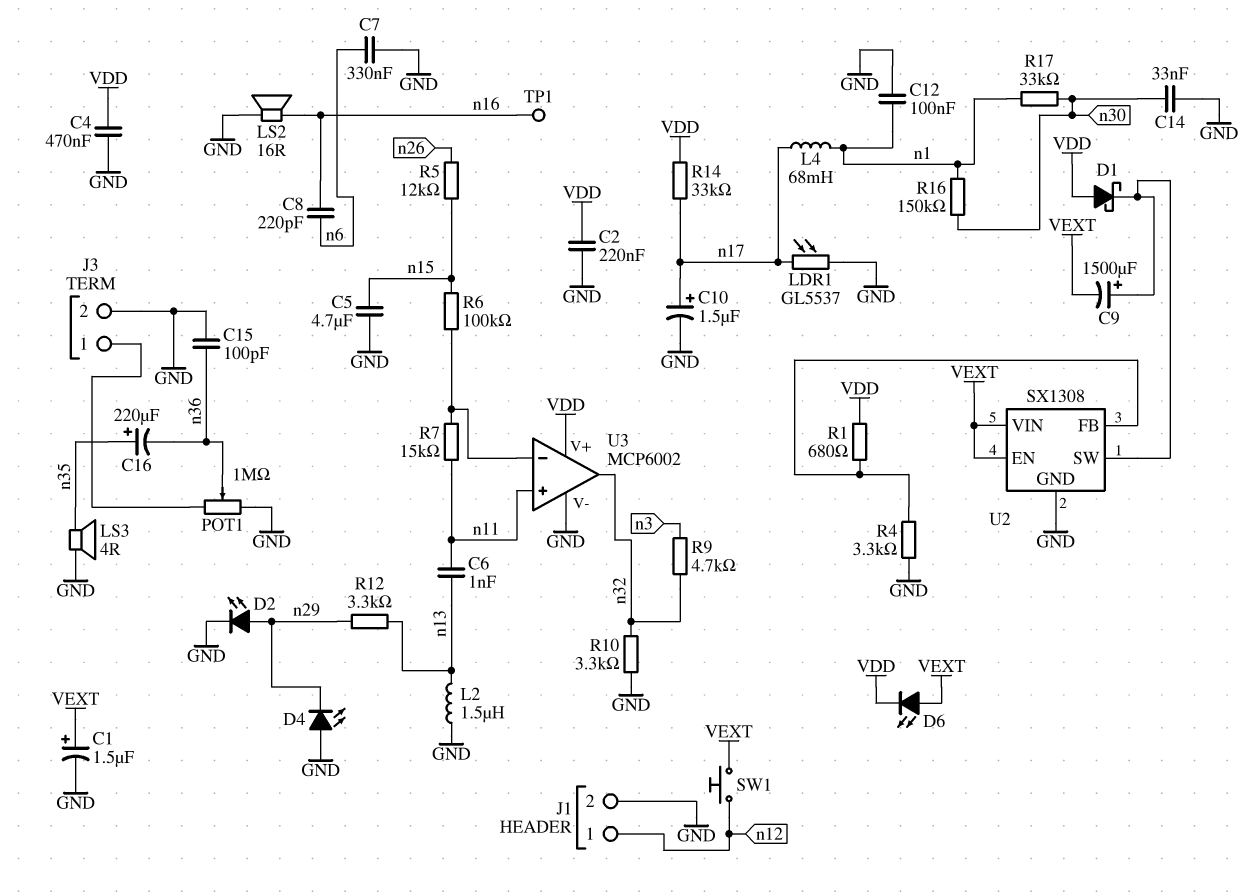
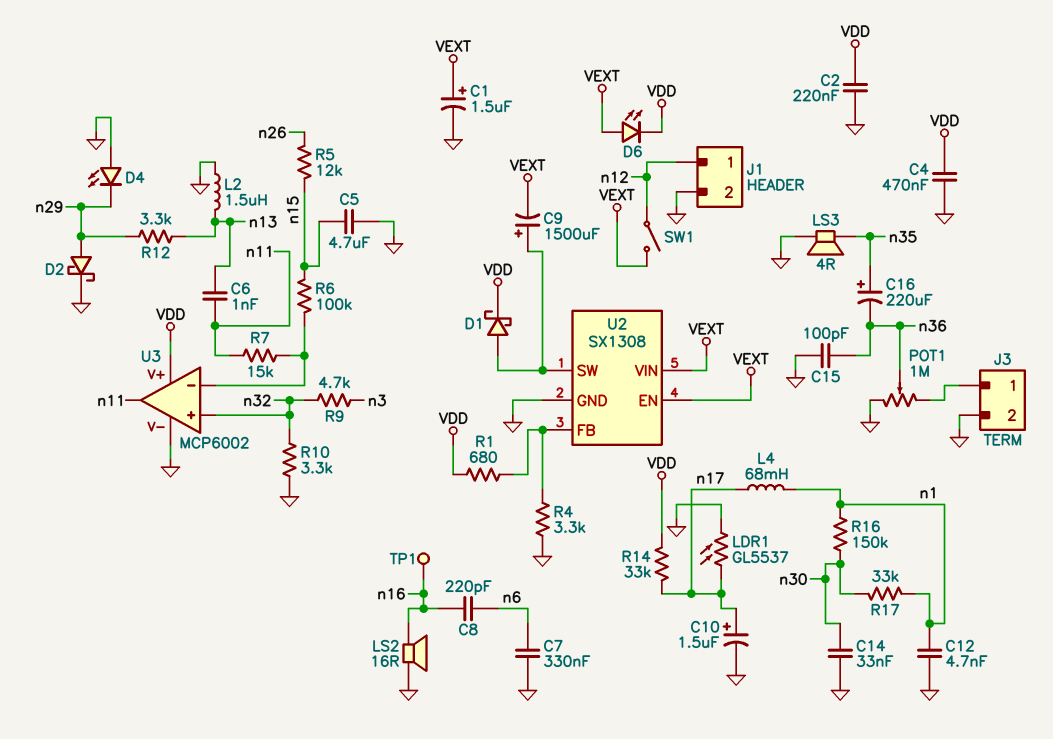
C12: 100nF (GND, n1) -> 4.7nF (GND, n1)
D1: schottky (A VDD, K U2/SW) -> schottky (A U2/SW, K VDD)
D2: LED (A n29, K GND) -> schottky (A n29, K GND)
SW1: button (VEXT, n12) -> switch (VEXT, n12)
U3 pin in+: n11 -> n32
U3 pin out: n32 -> n11

